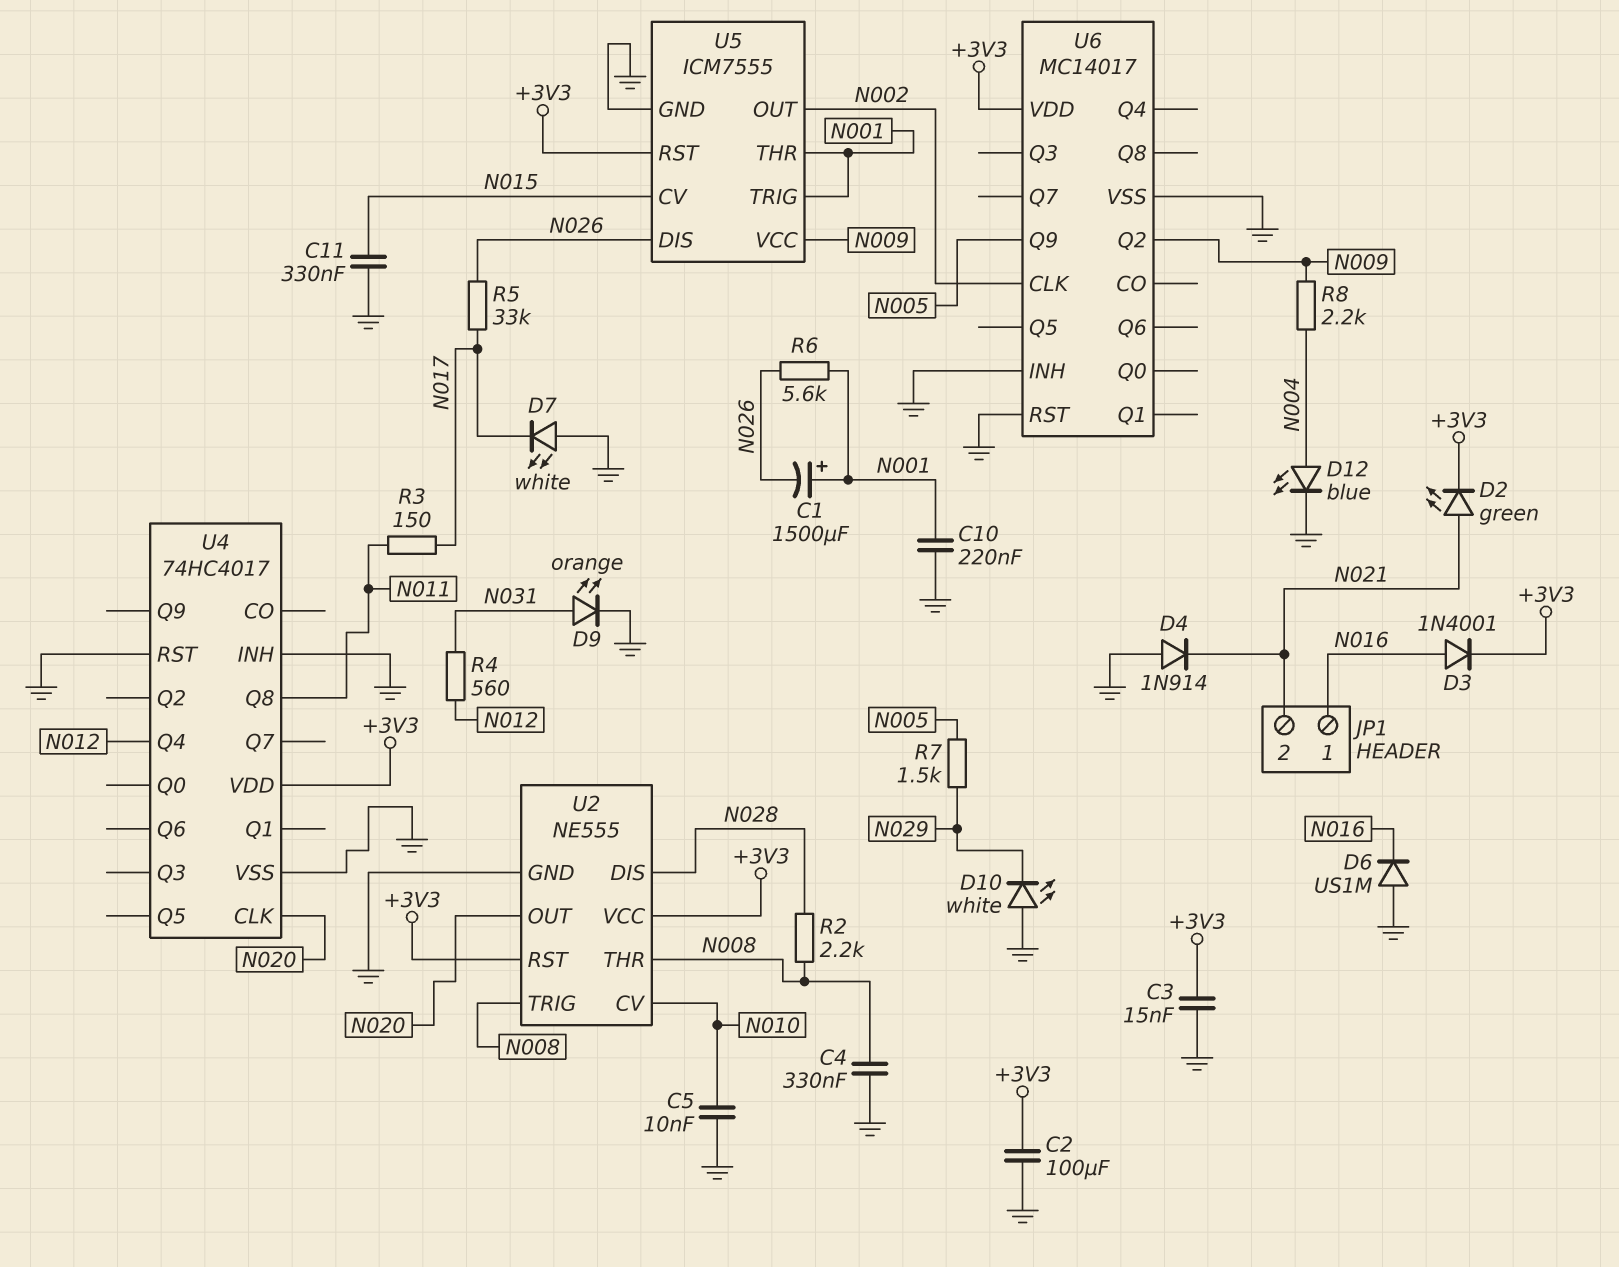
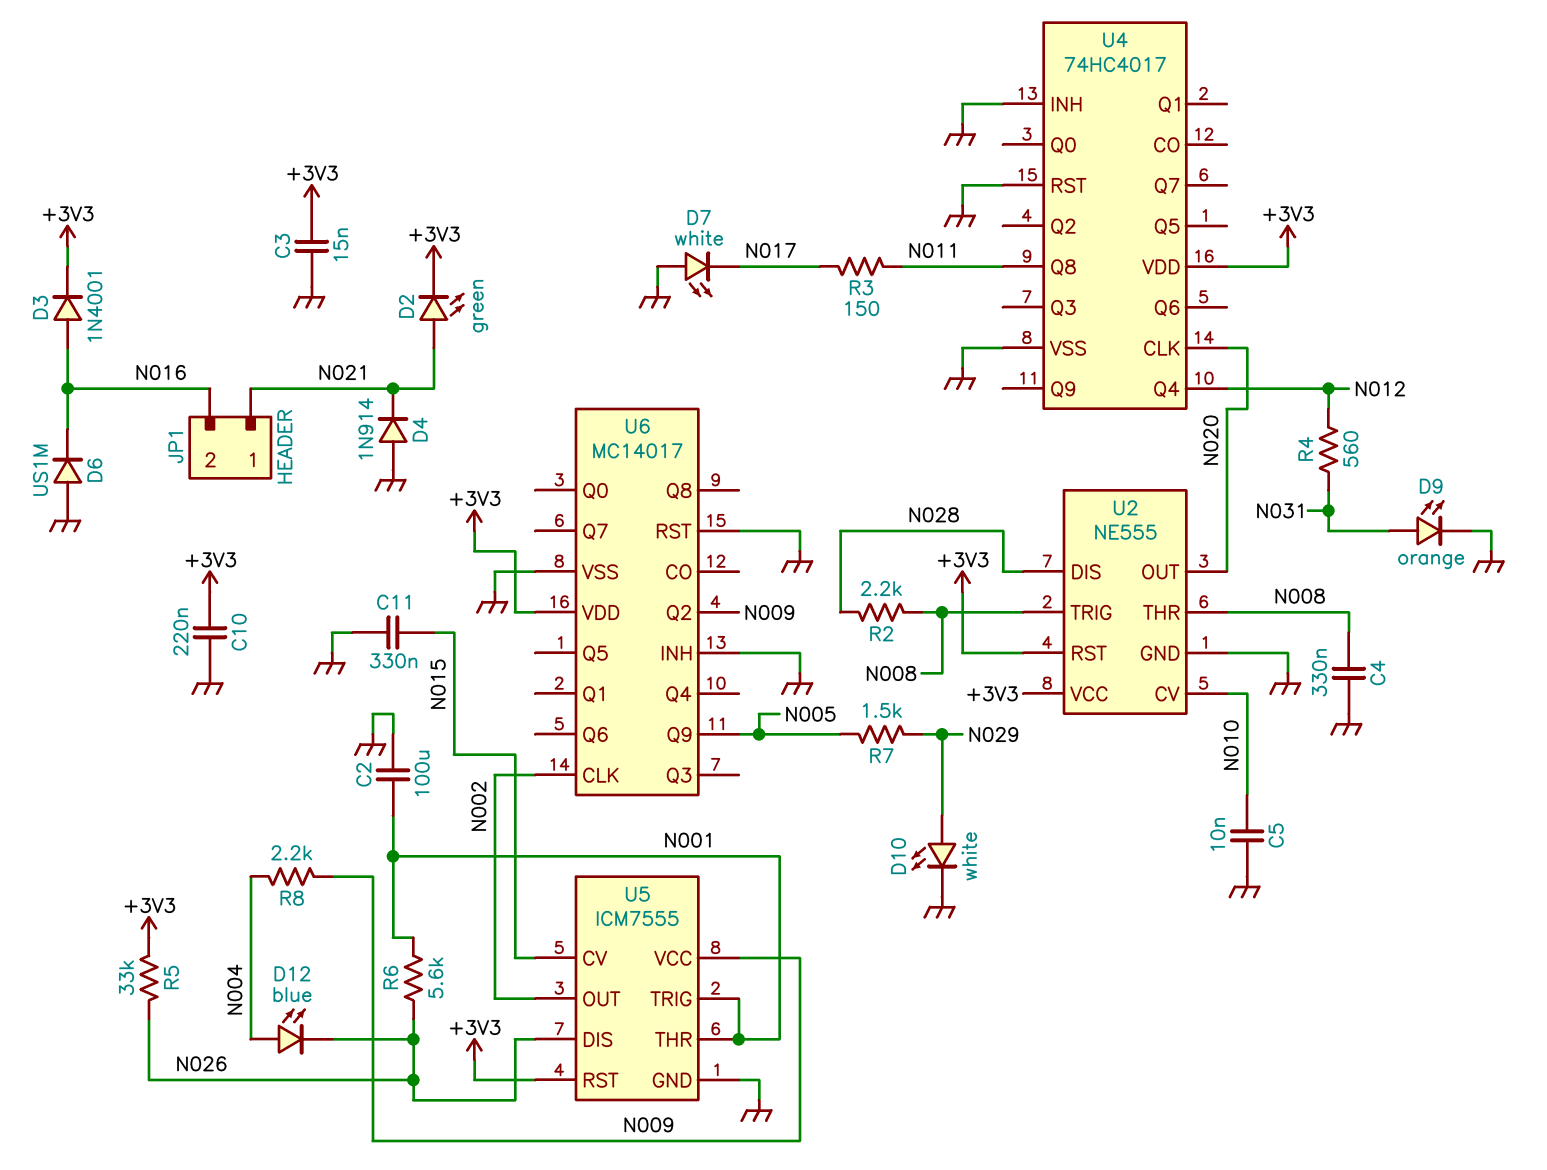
C1: 1500uF (plus N001, minus N026) -> none
C2: 100uF (+3V3, GND) -> 100uF (GND, N001)
C10: 220nF (GND, N001) -> 220nF (+3V3, GND)
D10: LED white (A GND, K N029) -> LED white (A N029, K GND)
D12: LED blue (A N004, K GND) -> LED blue (A N004, K N026)
JP1 pin 1: N016 -> N021
JP1 pin 2: N021 -> N016
R5: 33k (N017, N026) -> 33k (+3V3, N026)

